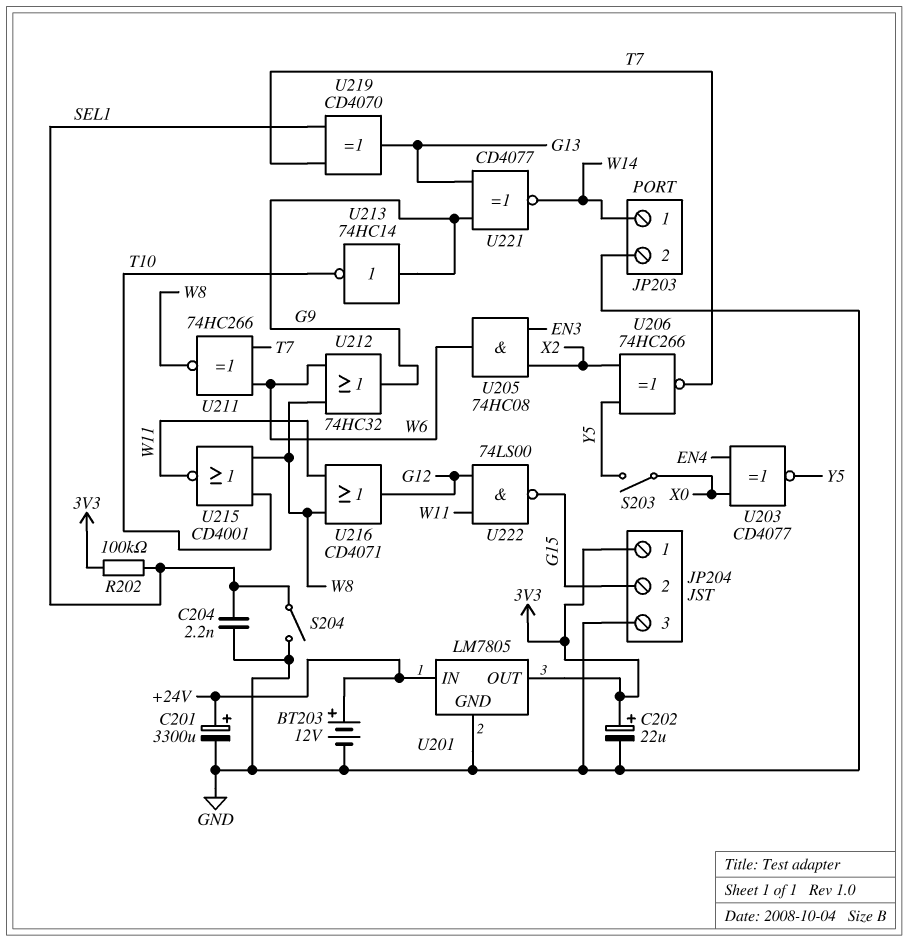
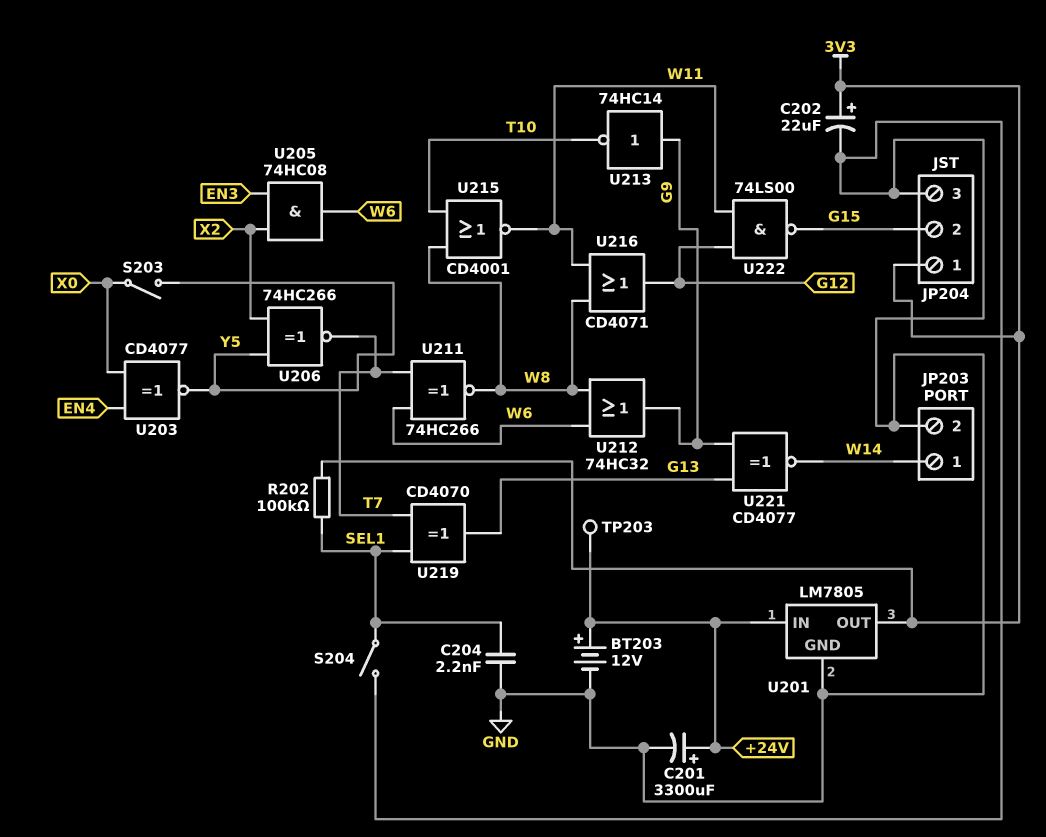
TP203: none -> test point (+24V)

